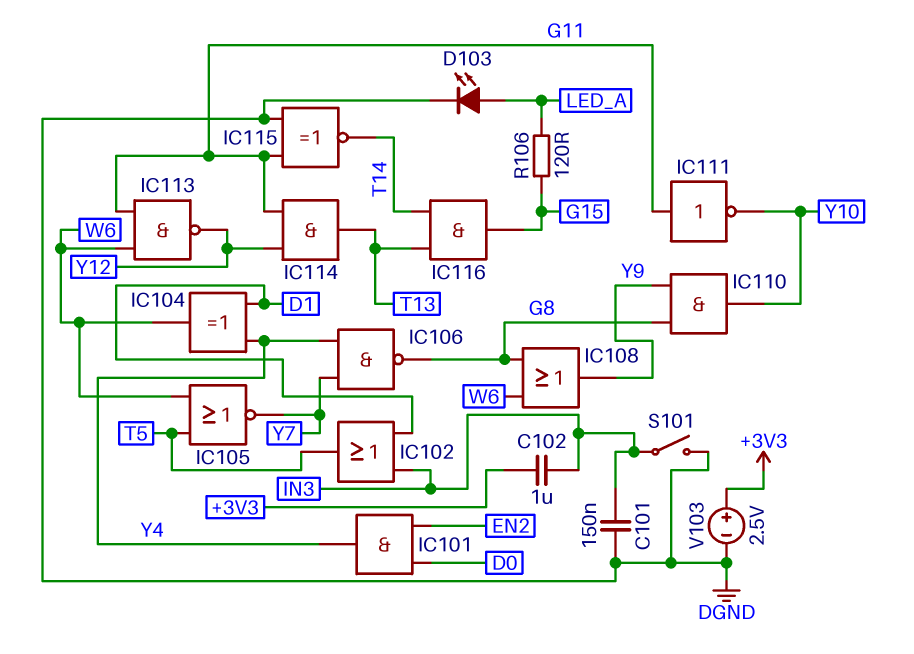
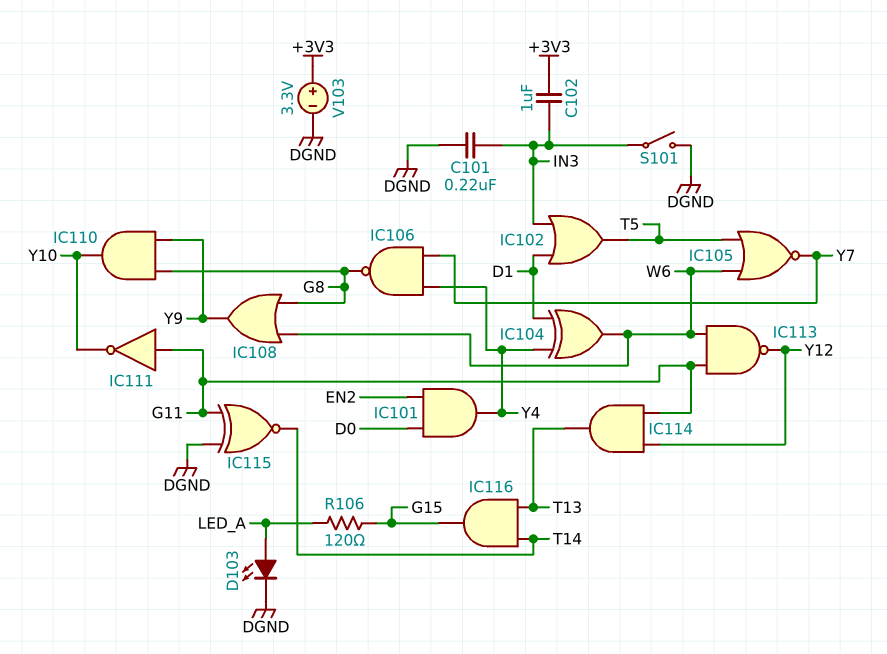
C101: 150nF (DGND, IN3) -> 220nF (DGND, IN3)
V103: 2.5V (plus +3V3, minus DGND) -> 3.3V (plus +3V3, minus DGND)

